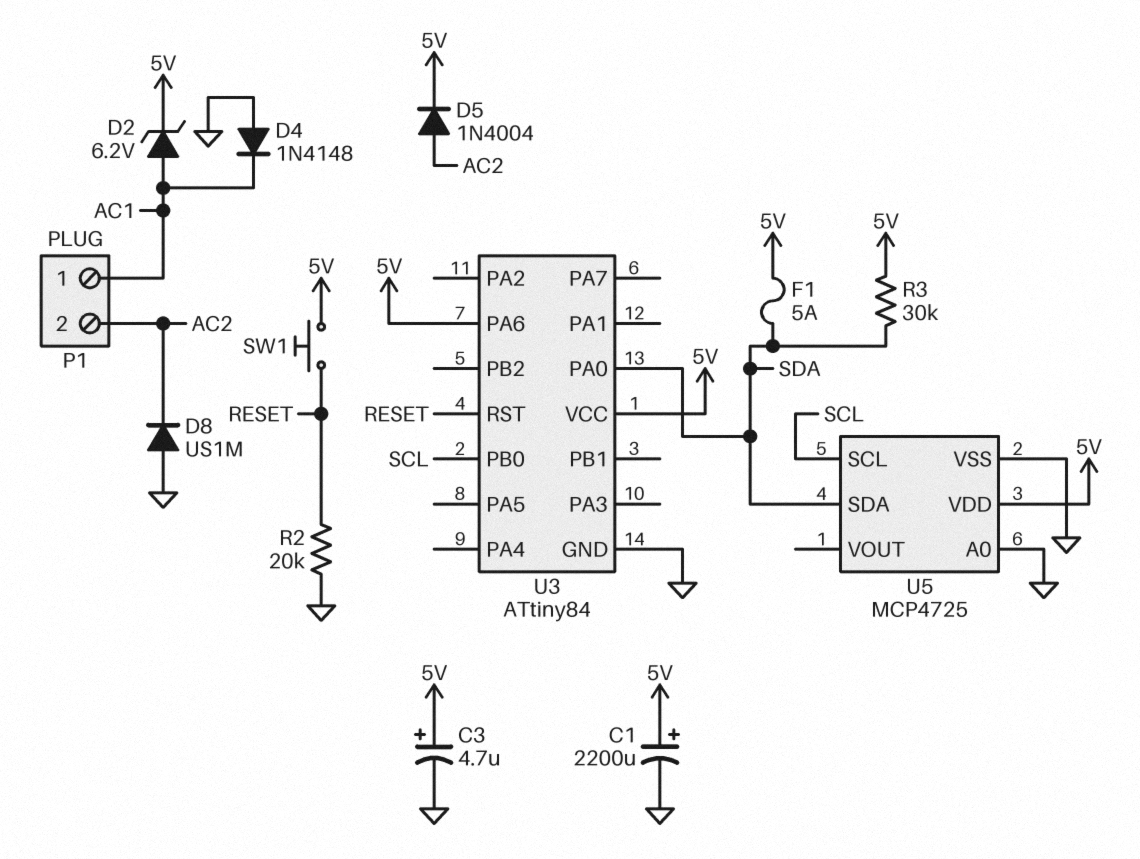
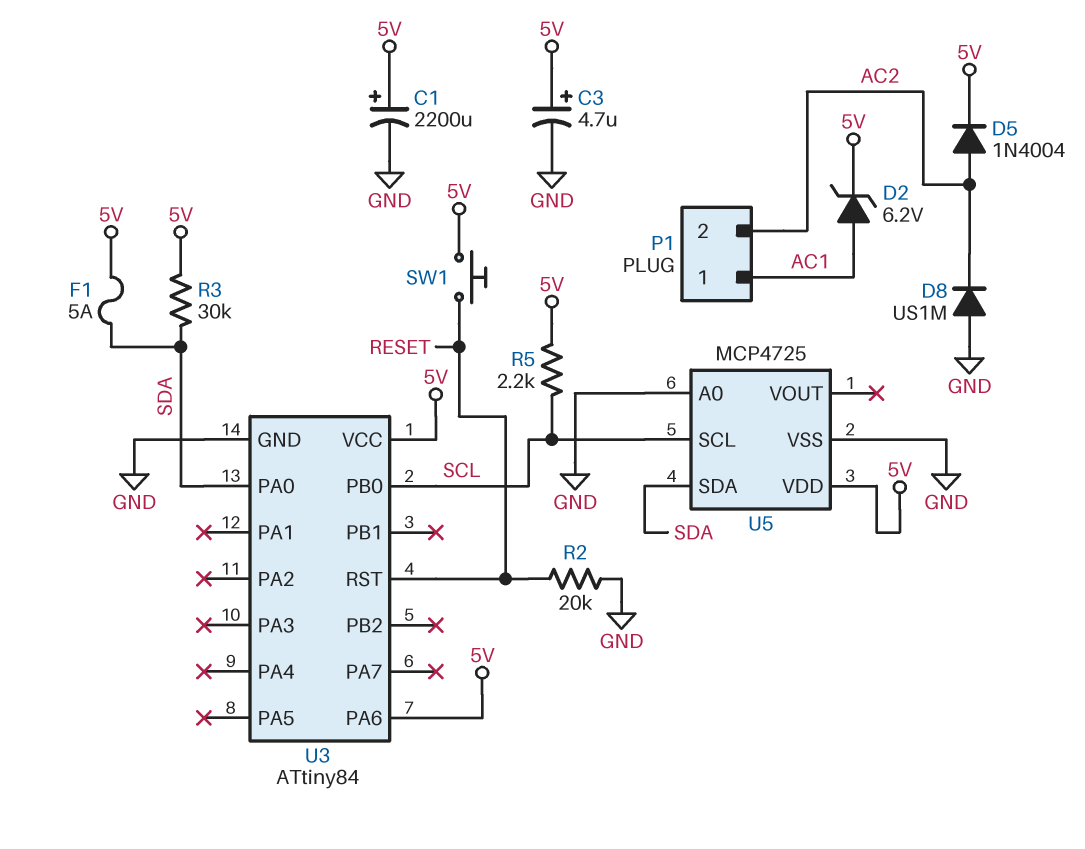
D4: diode 1N4148 (A GND, K AC1) -> none
R5: none -> 2.2k (5V, SCL)

